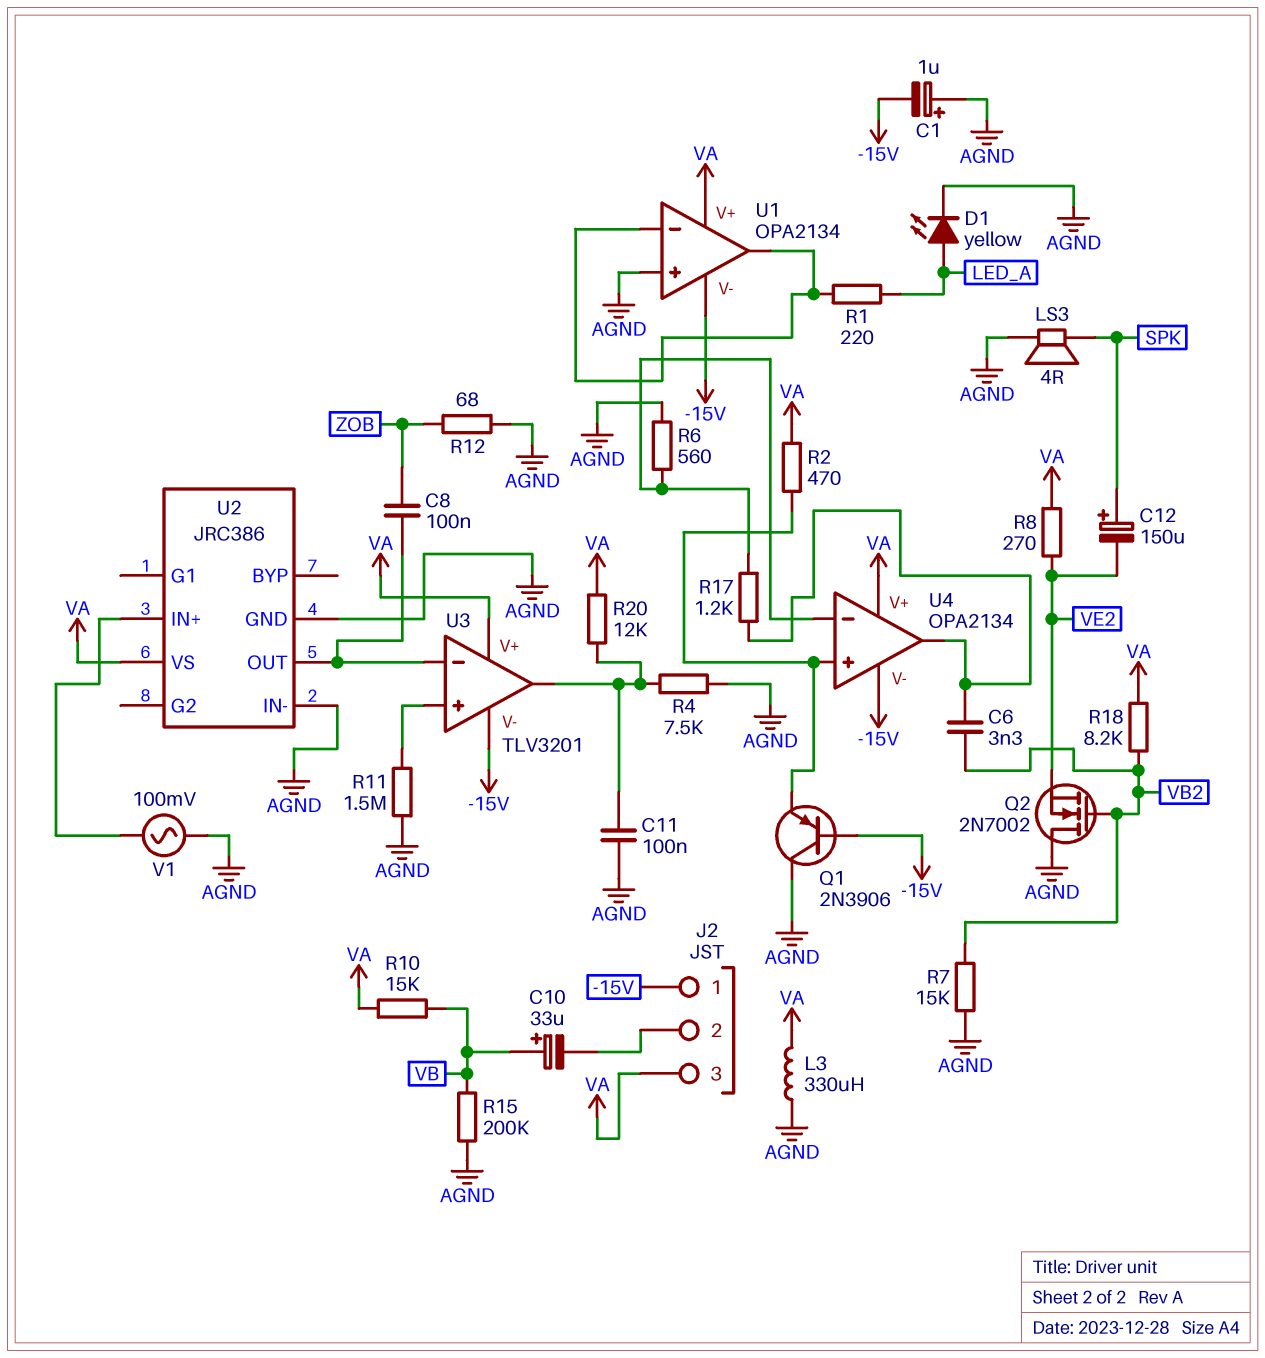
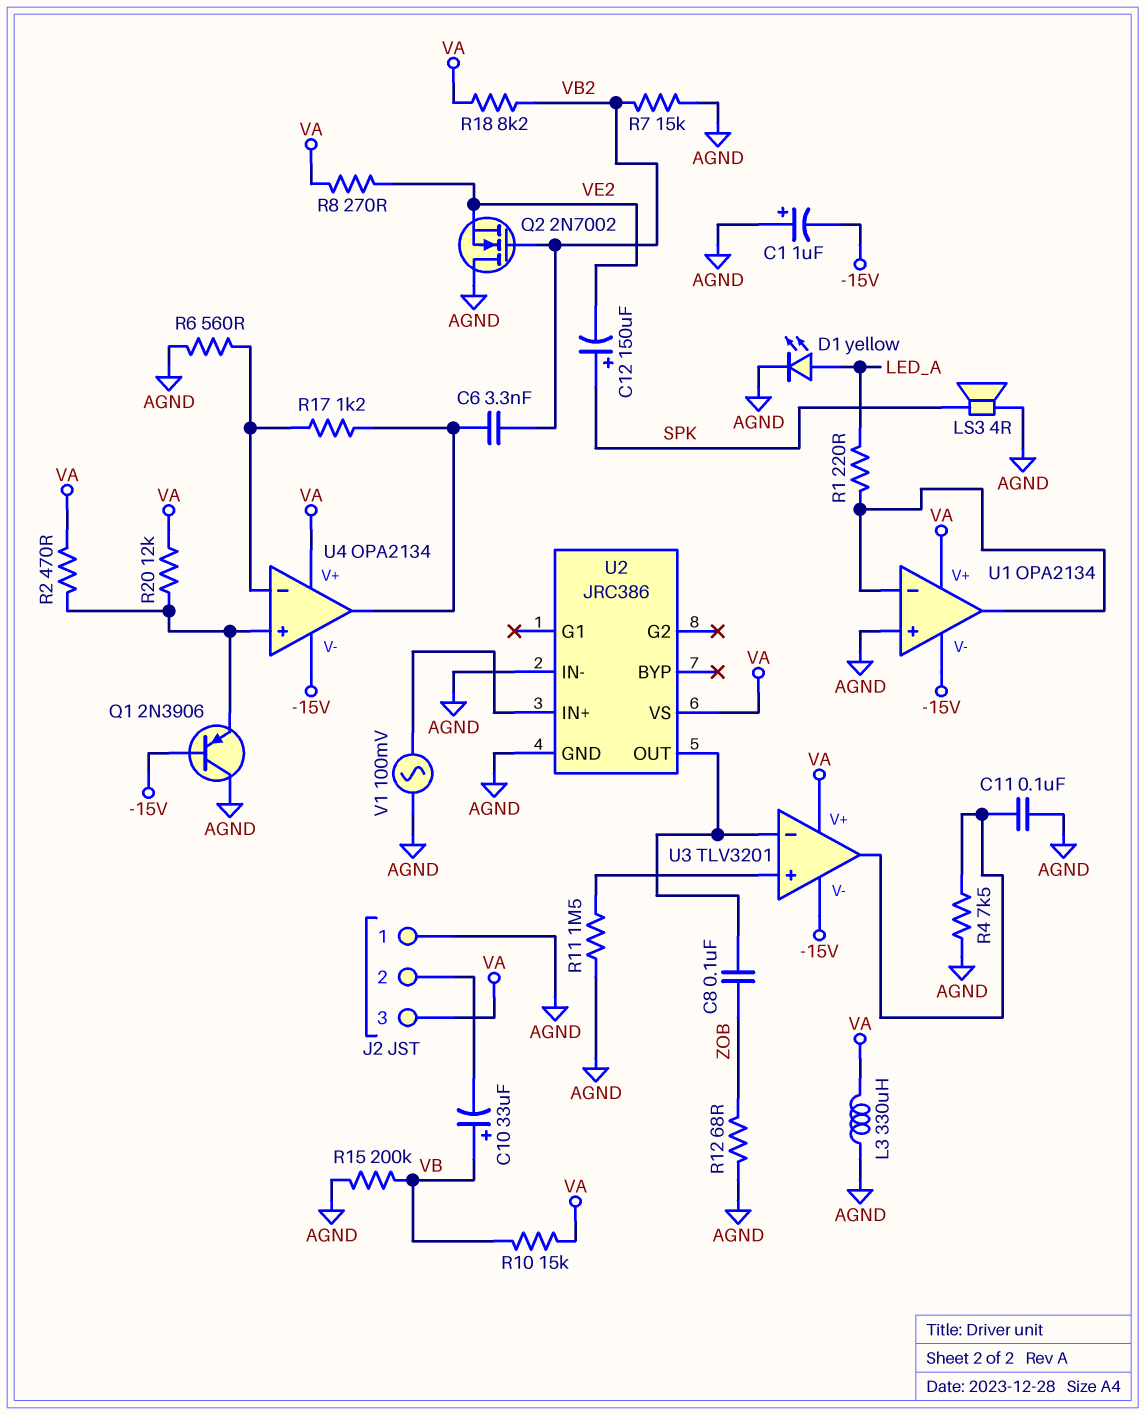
J2 pin 1: -15V -> AGND
R20: 12k (U3/out, VA) -> 12k (U4/in+, VA)

